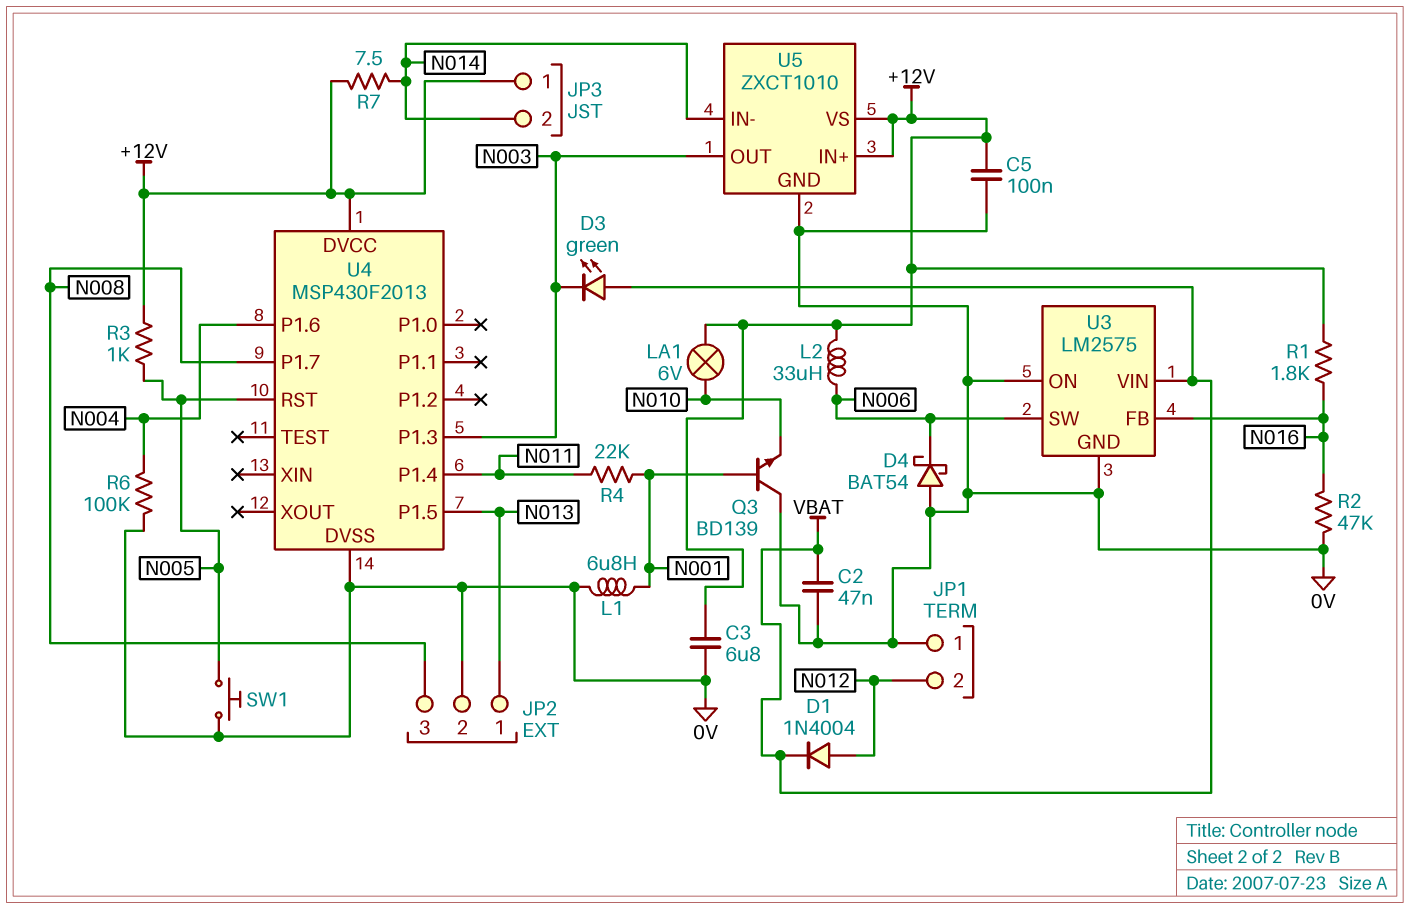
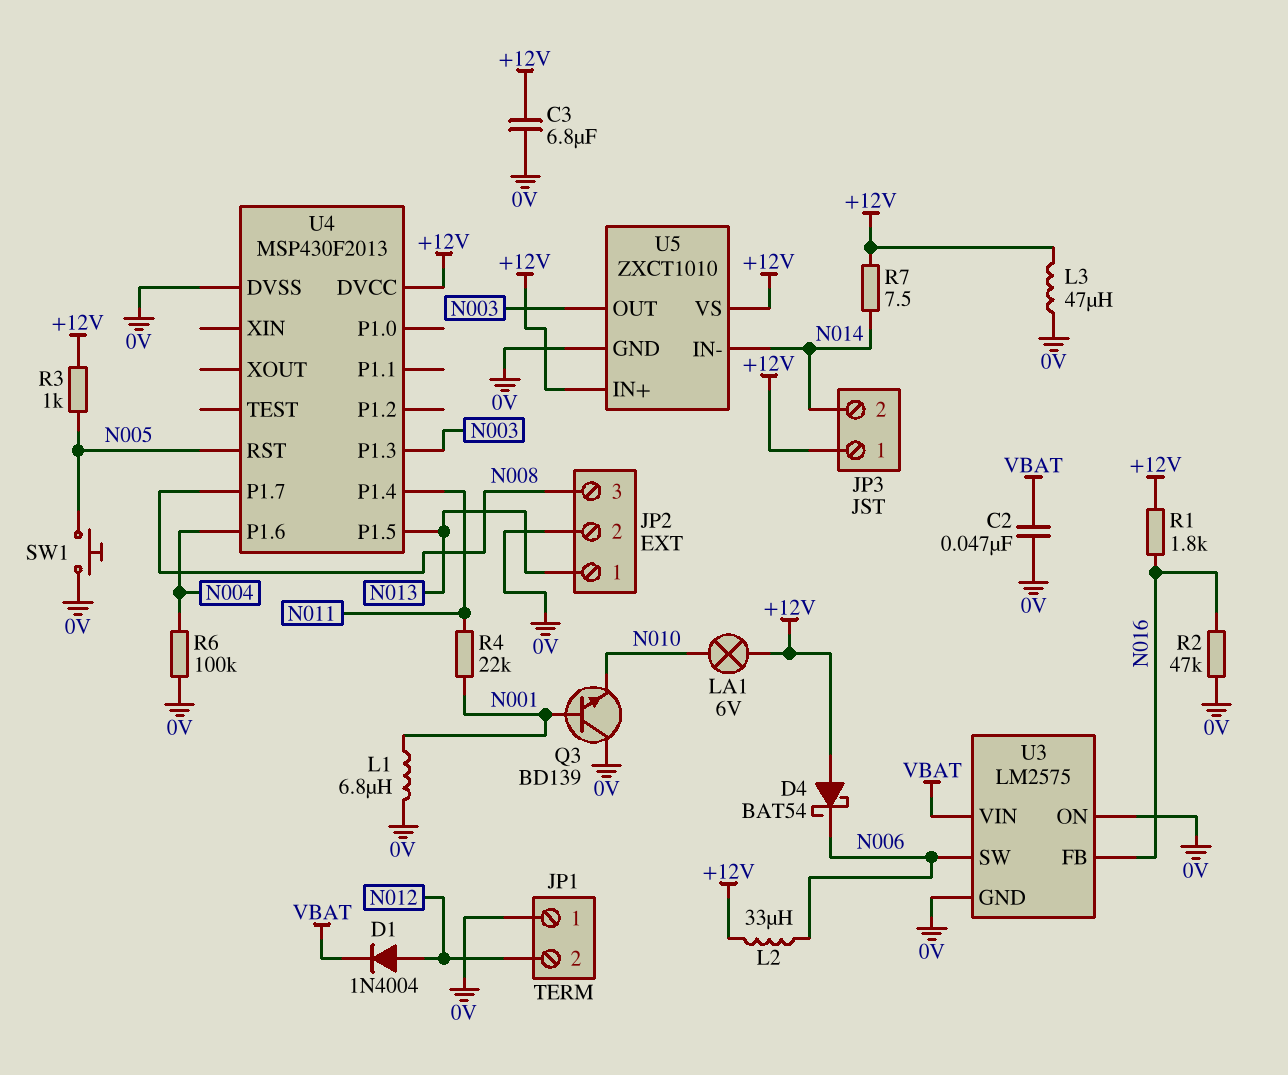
C5: 100nF (+12V, 0V) -> none
D3: LED green (A VBAT, K N003) -> none
D4: schottky BAT54 (A 0V, K N006) -> schottky BAT54 (A +12V, K N006)
L3: none -> 47uH (+12V, 0V)

